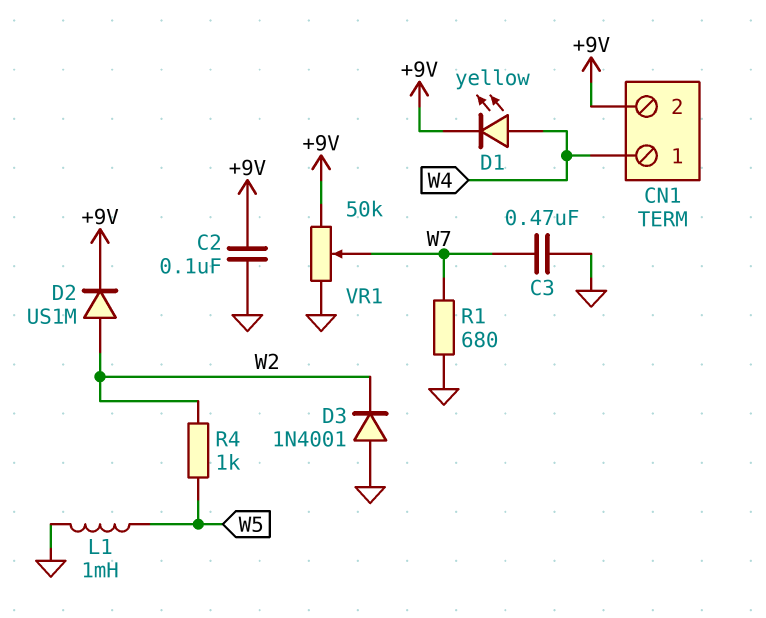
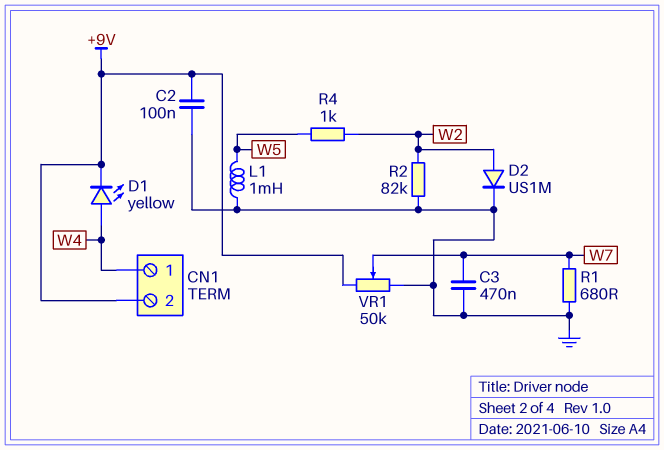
D2: diode US1M (A W2, K +9V) -> diode US1M (A W2, K GND)
D3: diode 1N4001 (A GND, K W2) -> none
R2: none -> 82k (GND, W2)

